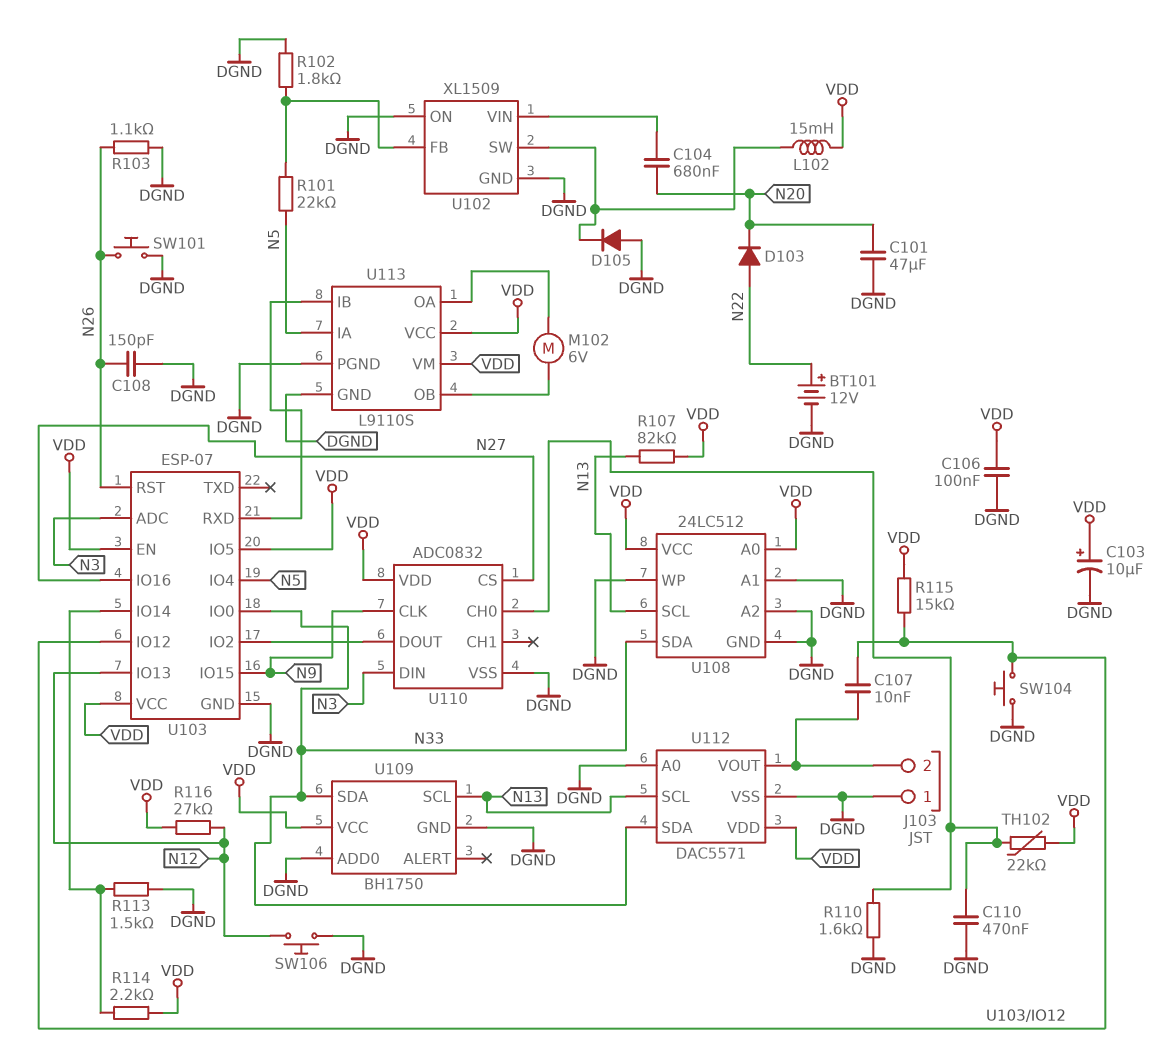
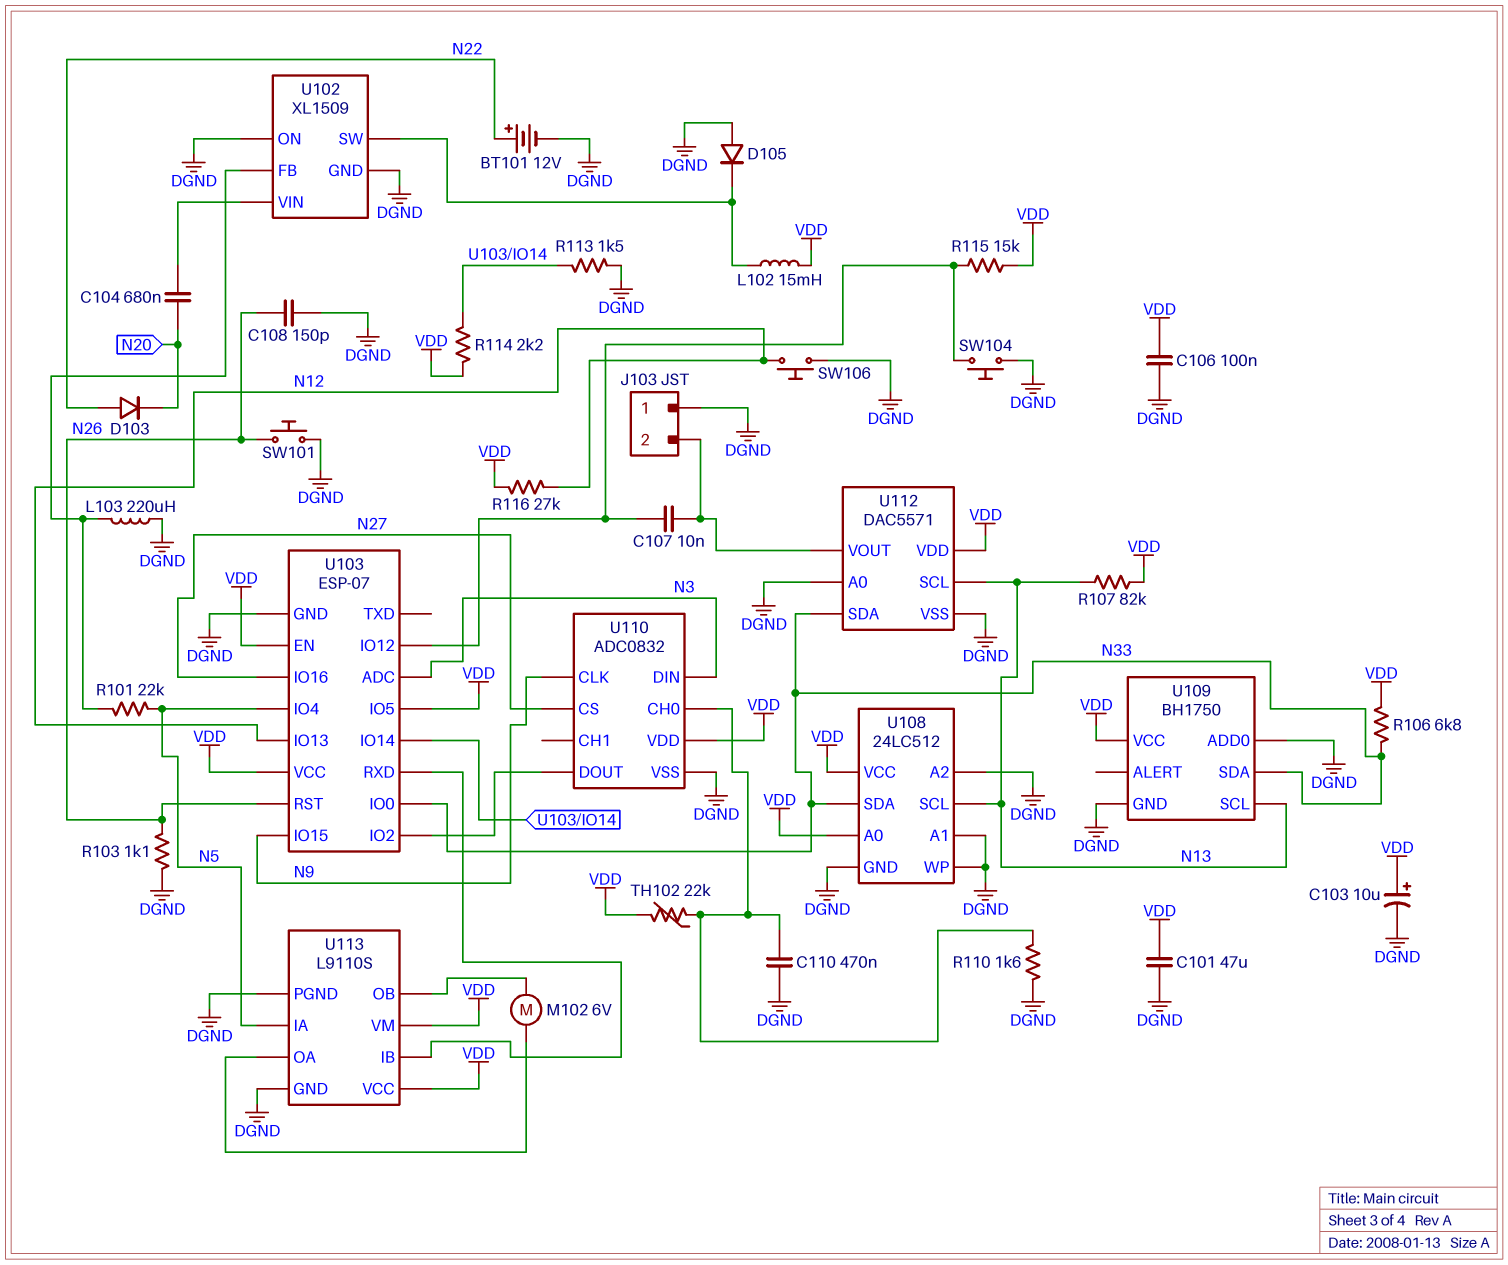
C101: 47uF (DGND, N20) -> 47uF (DGND, VDD)
L103: none -> 220uH (DGND, U102/FB)
R102: 1.8k (DGND, U102/FB) -> none
R106: none -> 6.8k (N33, VDD)

